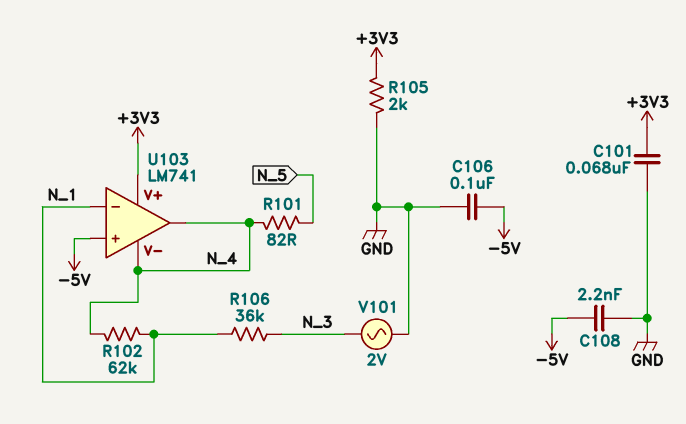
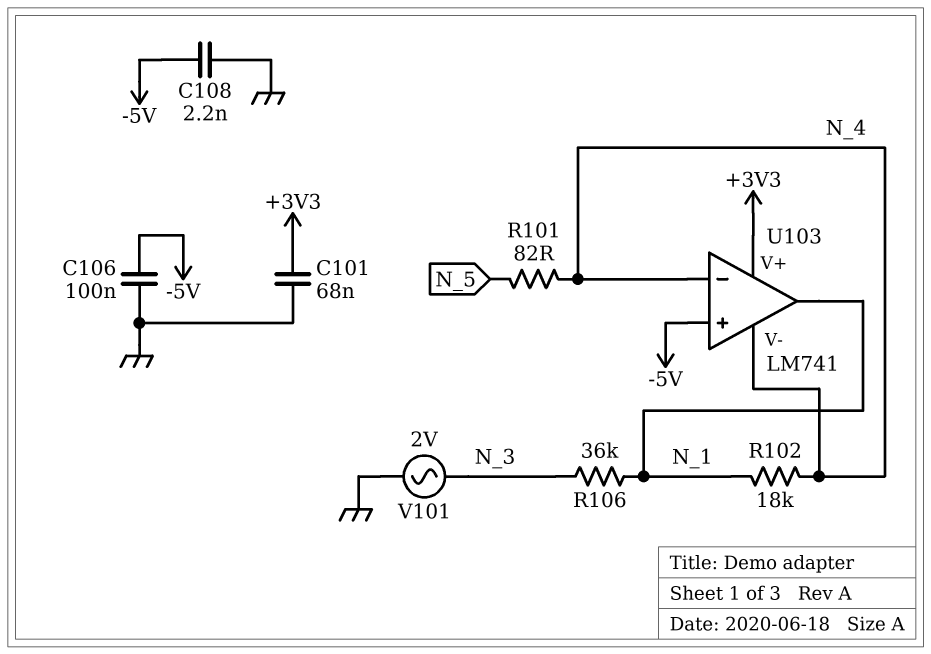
R102: 62k (N_1, N_4) -> 18k (N_1, N_4)
R105: 2k (+3V3, GND) -> none
U103 pin in-: N_1 -> N_4
U103 pin out: N_4 -> N_1

